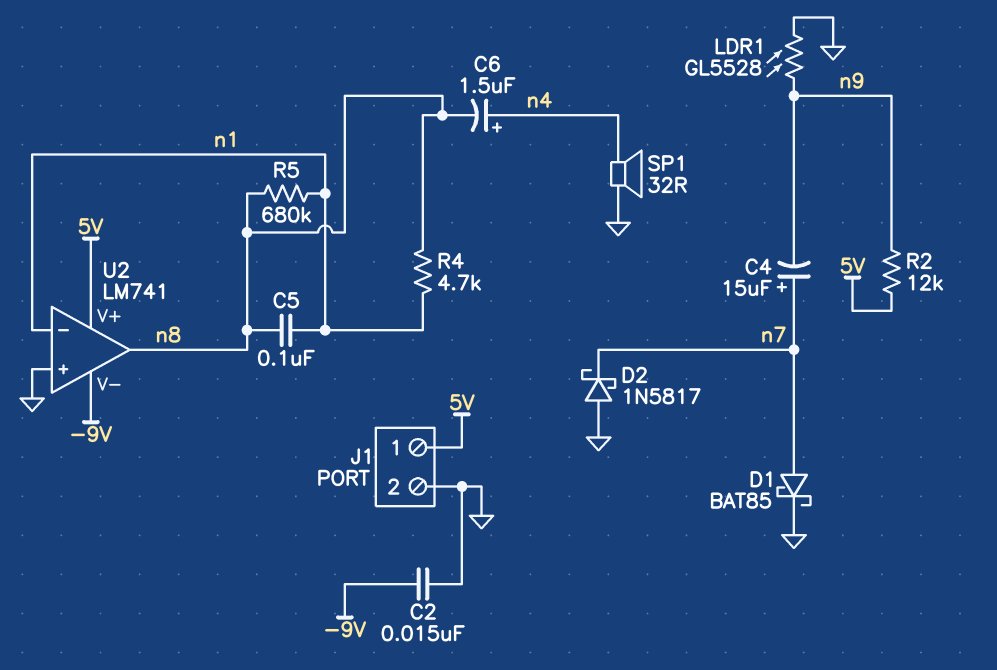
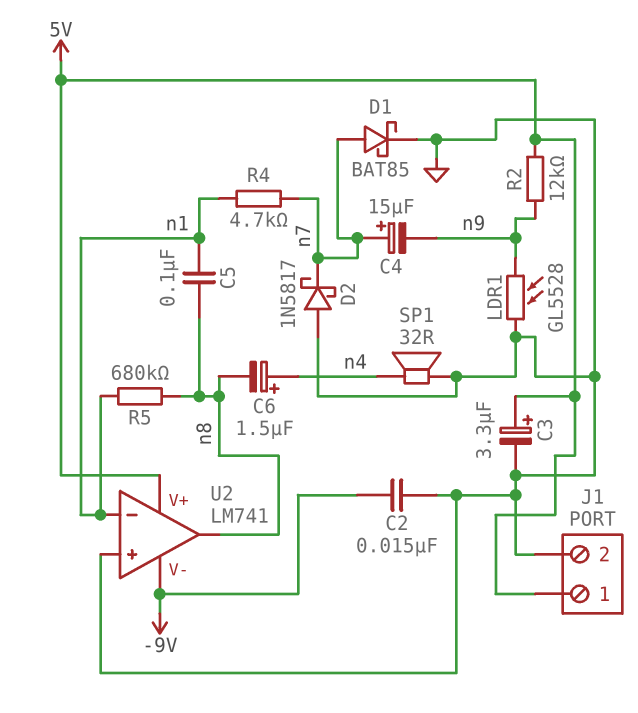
C3: none -> 3.3uF (plus 5V, minus GND)
R4: 4.7k (n1, n8) -> 4.7k (n1, n7)

